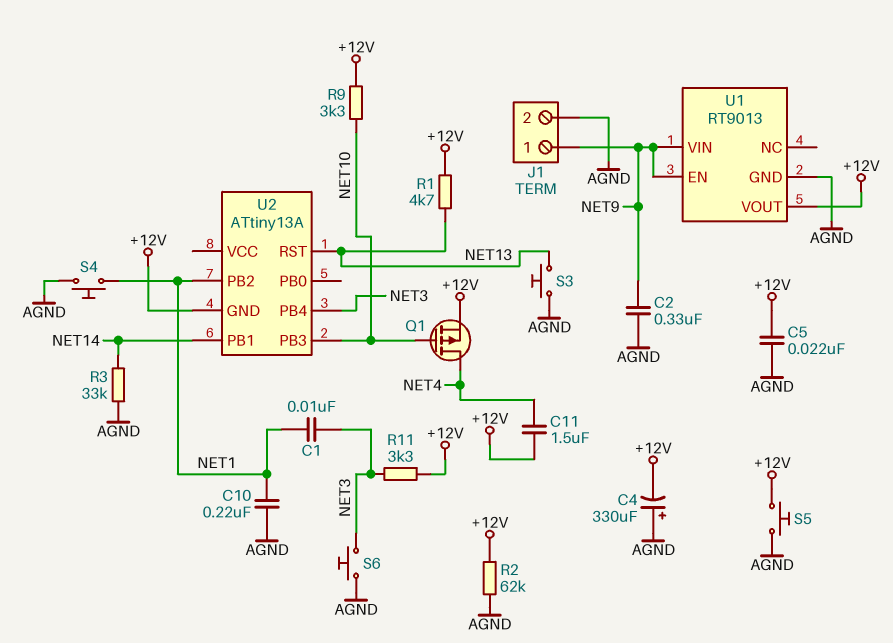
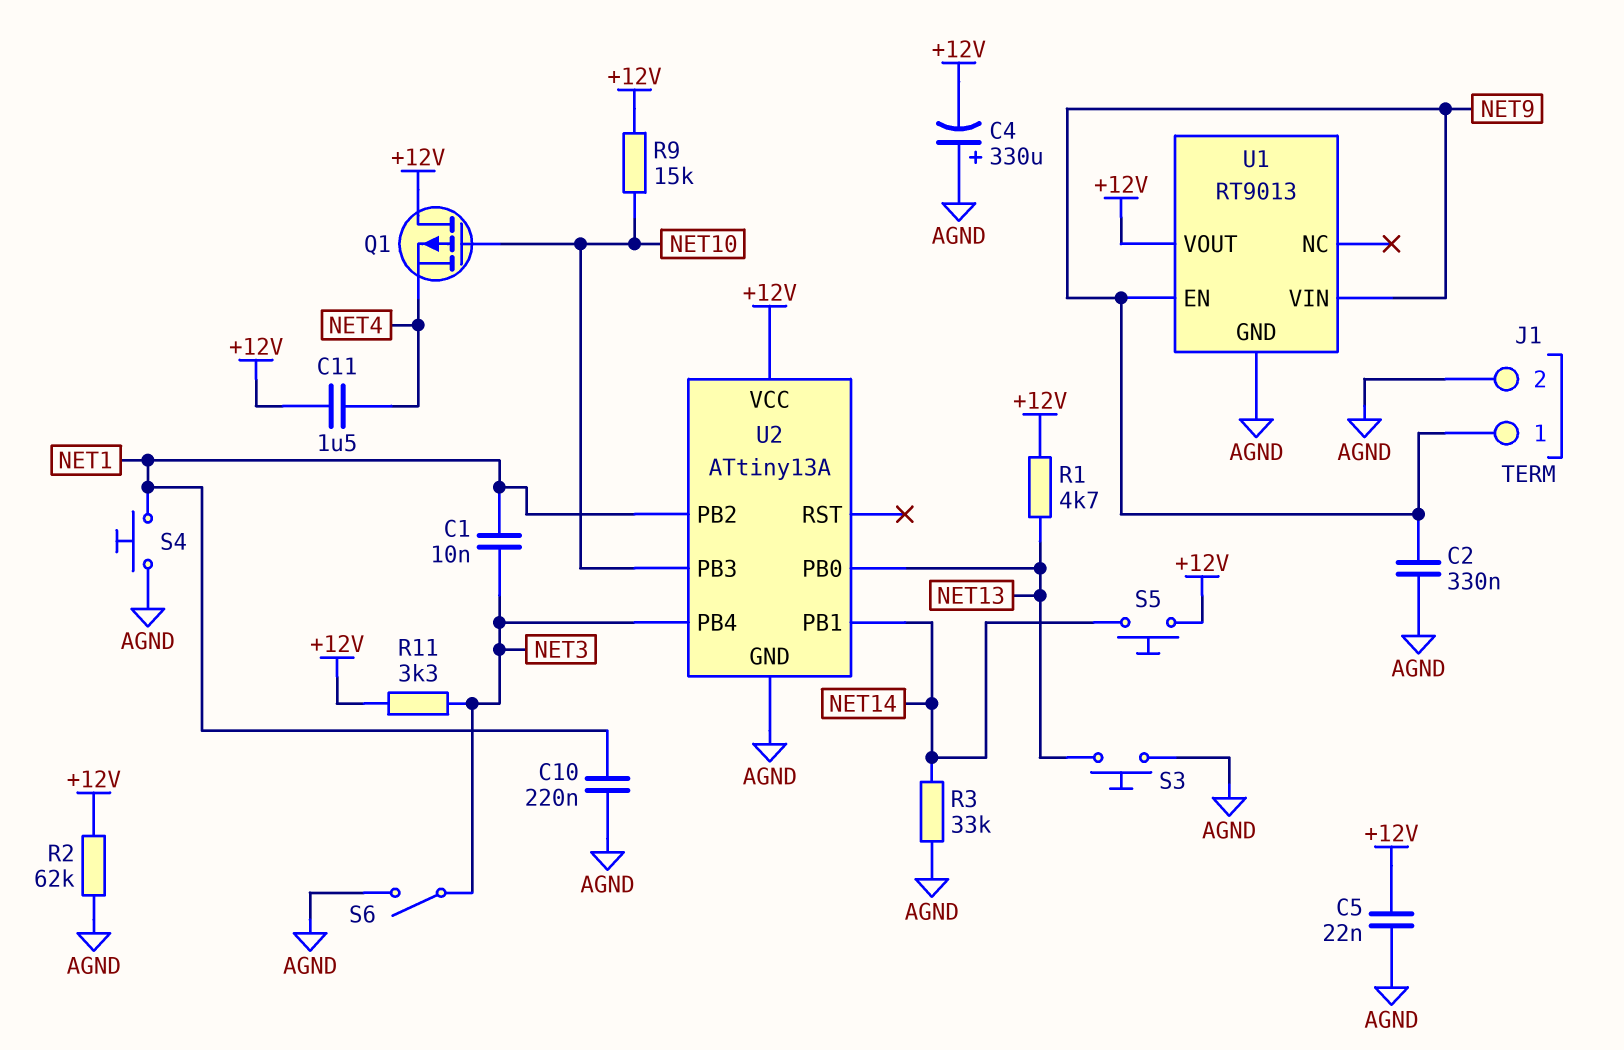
Q1: PMOS (G NET10, D NET4, S +12V) -> PMOS (G NET10, D +12V, S NET4)
R9: 3.3k (+12V, NET10) -> 15k (+12V, NET10)
S5: button (+12V, AGND) -> button (+12V, NET14)
S6: button (AGND, NET3) -> switch (AGND, NET3)
U2 pin GND: +12V -> AGND
U2 pin PB0: none -> NET13
U2 pin RST: NET13 -> none
U2 pin VCC: none -> +12V

